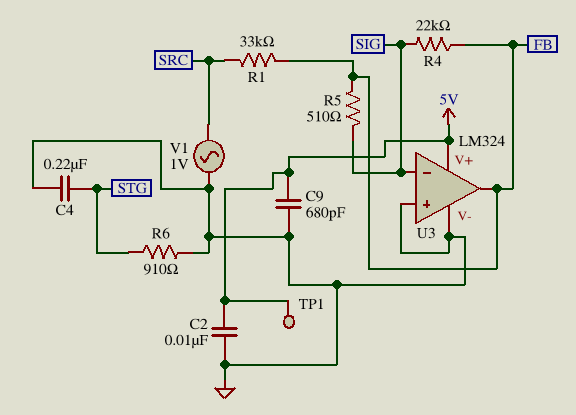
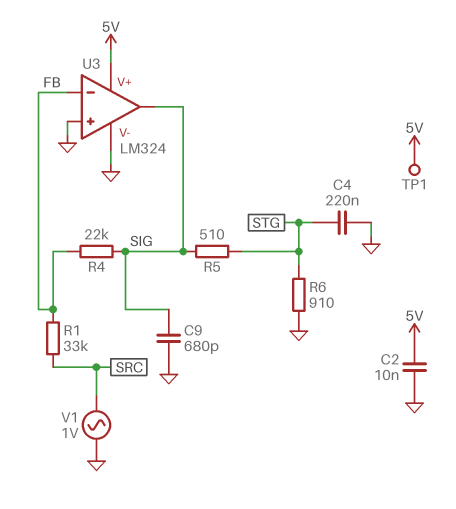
C9: 680pF (5V, GND) -> 680pF (GND, SIG)
R5: 510 (FB, SIG) -> 510 (SIG, STG)
U3 pin in-: SIG -> FB
U3 pin out: FB -> SIG

